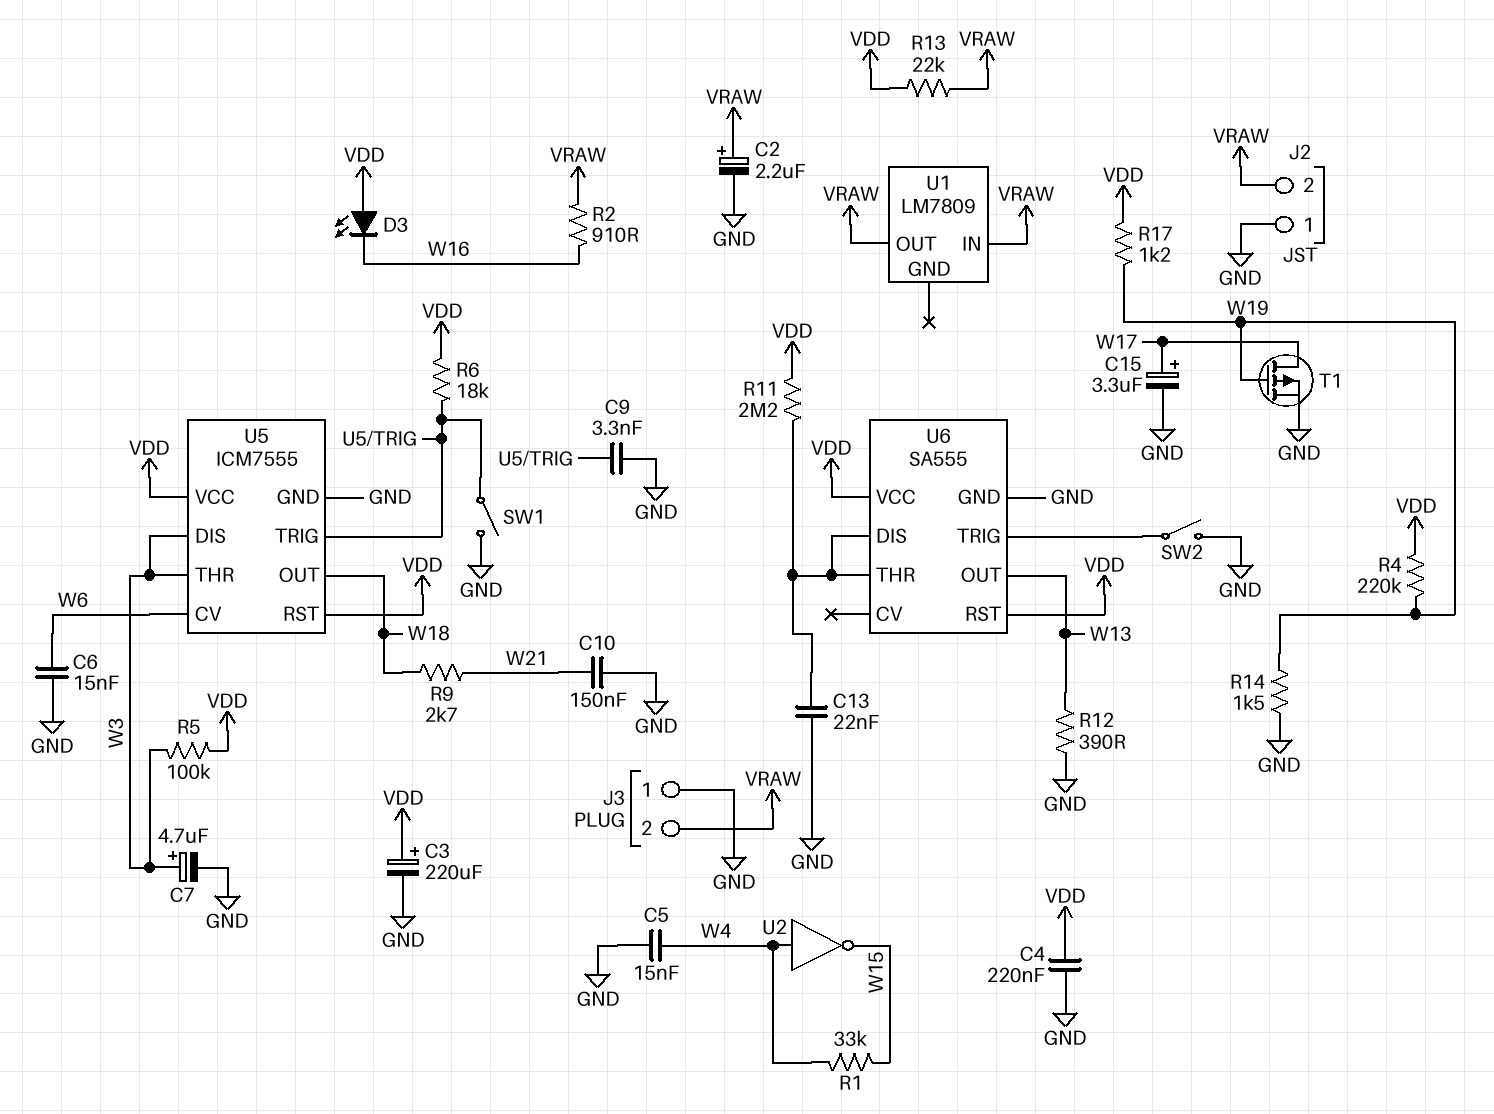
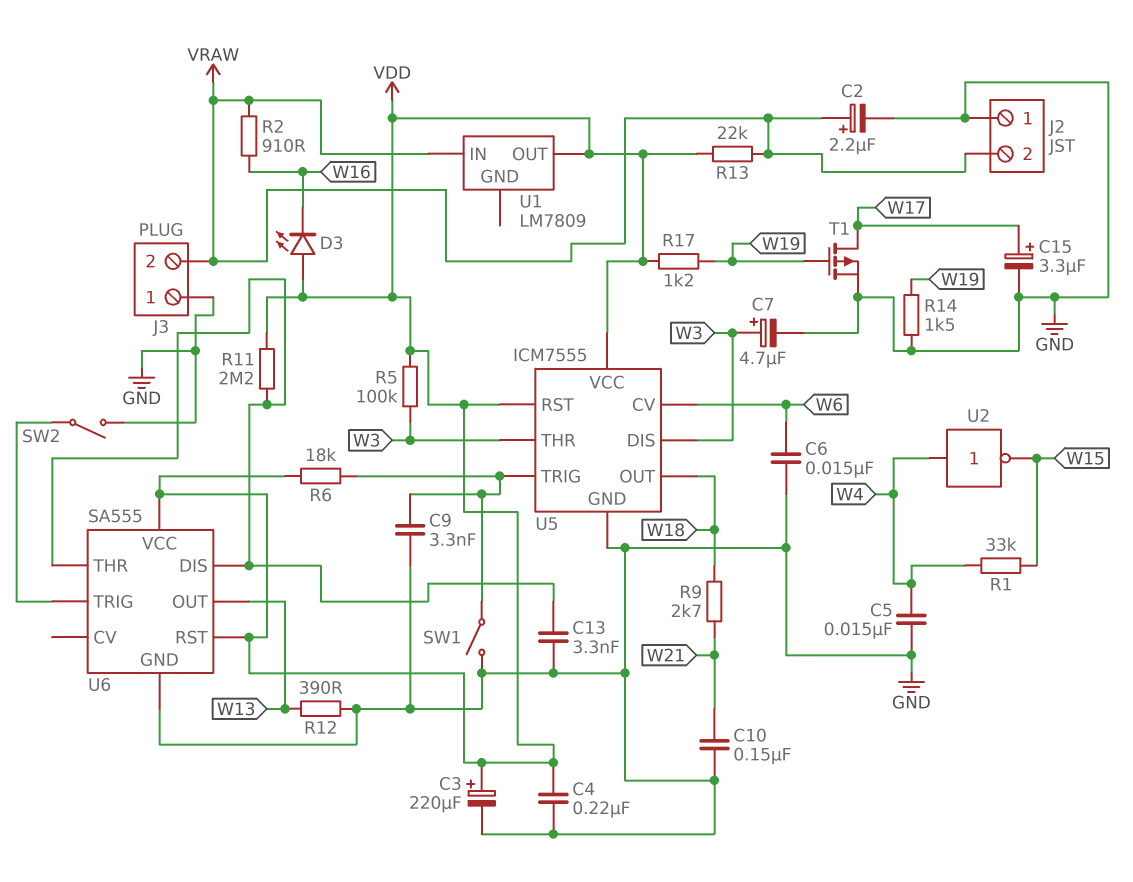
C13: 22nF (GND, U6/DIS) -> 3.3nF (GND, U6/DIS)
R4: 220k (VDD, W19) -> none
U1 pin OUT: VRAW -> VDD

